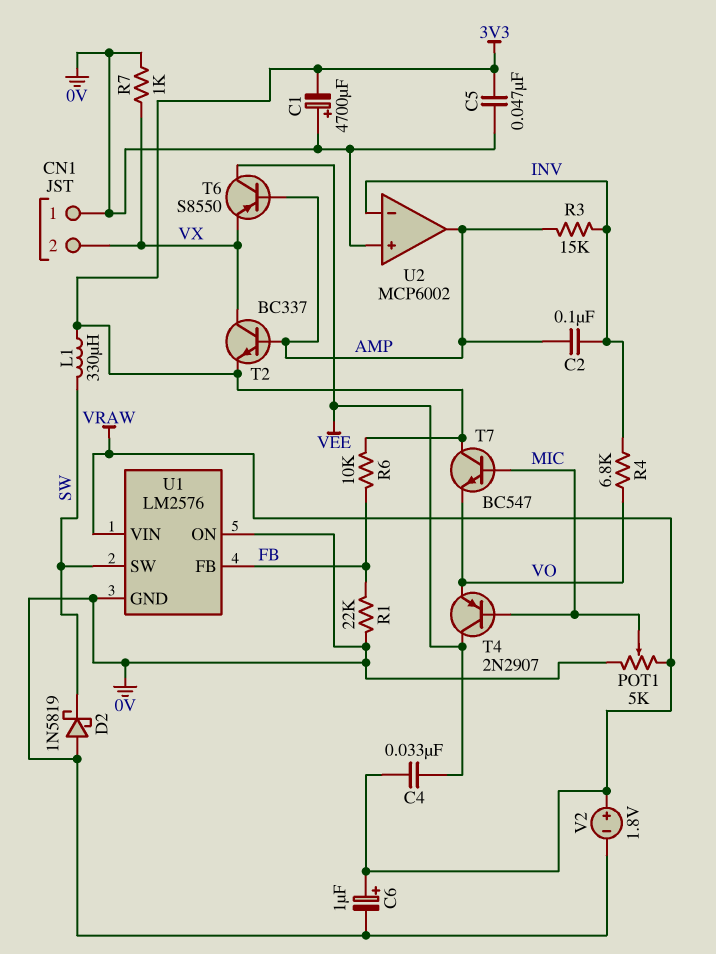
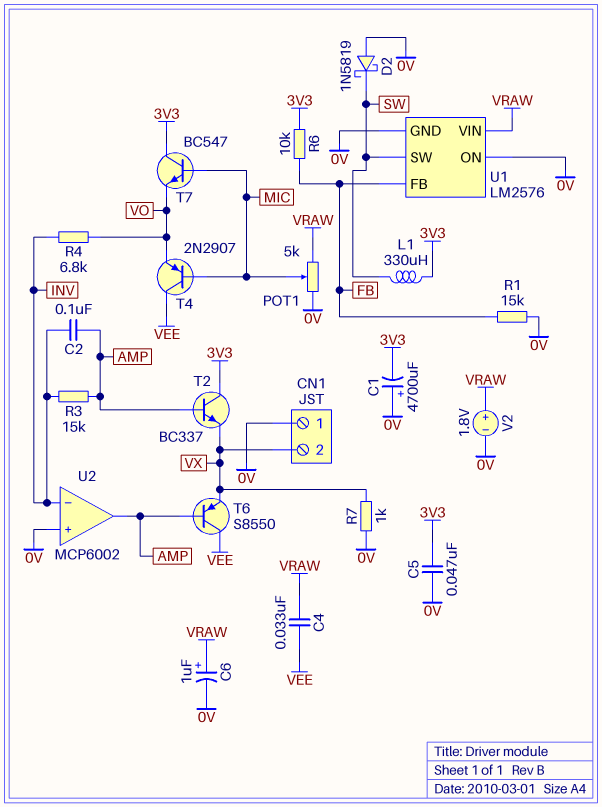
R1: 22k (0V, FB) -> 15k (0V, FB)
T2: NPN BC337 (B AMP, C VX, E 3V3) -> NPN BC337 (B AMP, C 3V3, E VX)

